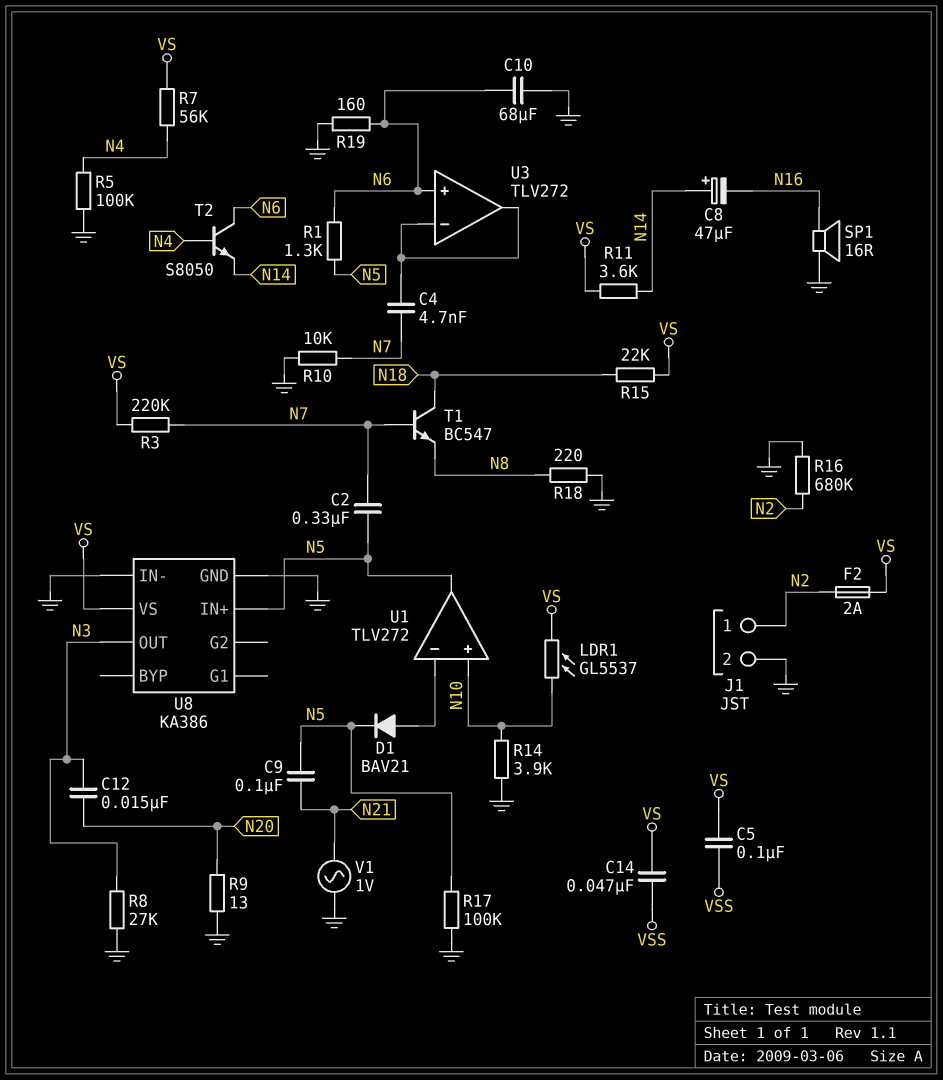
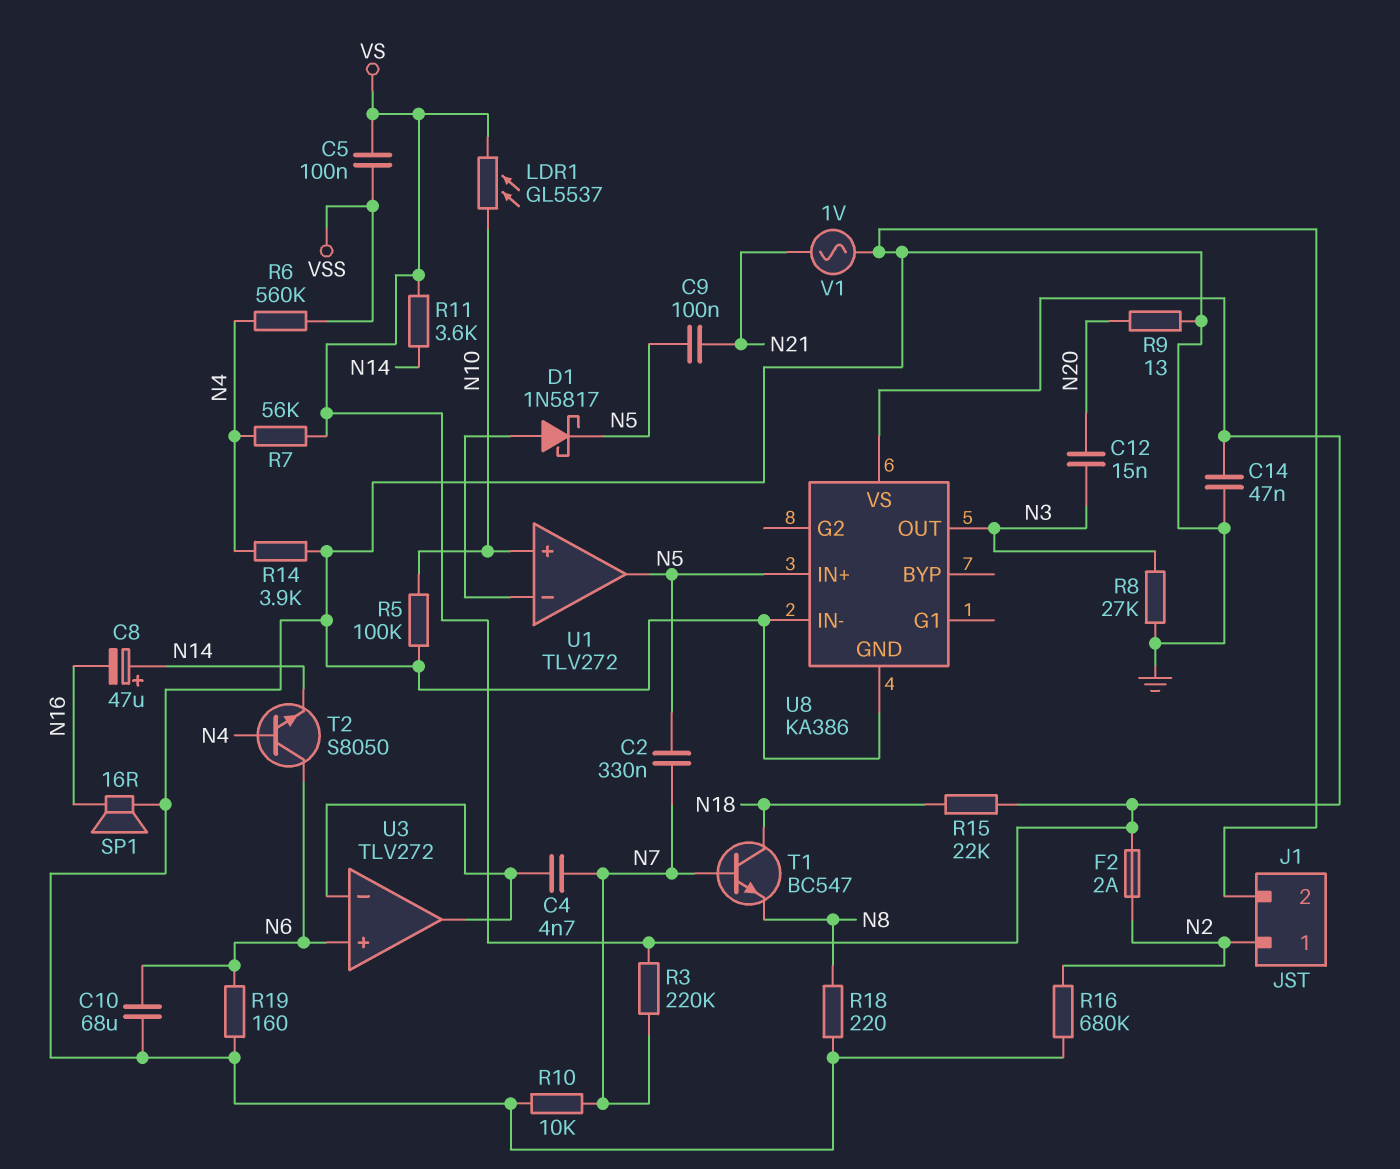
C14: 47nF (VS, VSS) -> 47nF (GND, VS)
D1: diode BAV21 (A U1/in-, K N5) -> schottky 1N5817 (A U1/in-, K N5)
R1: 1.3k (N5, N6) -> none
R5: 100k (GND, N4) -> 100k (GND, N10)
R6: none -> 560k (N4, VSS)
R14: 3.9k (GND, N10) -> 3.9k (GND, N4)
R17: 100k (GND, N5) -> none

